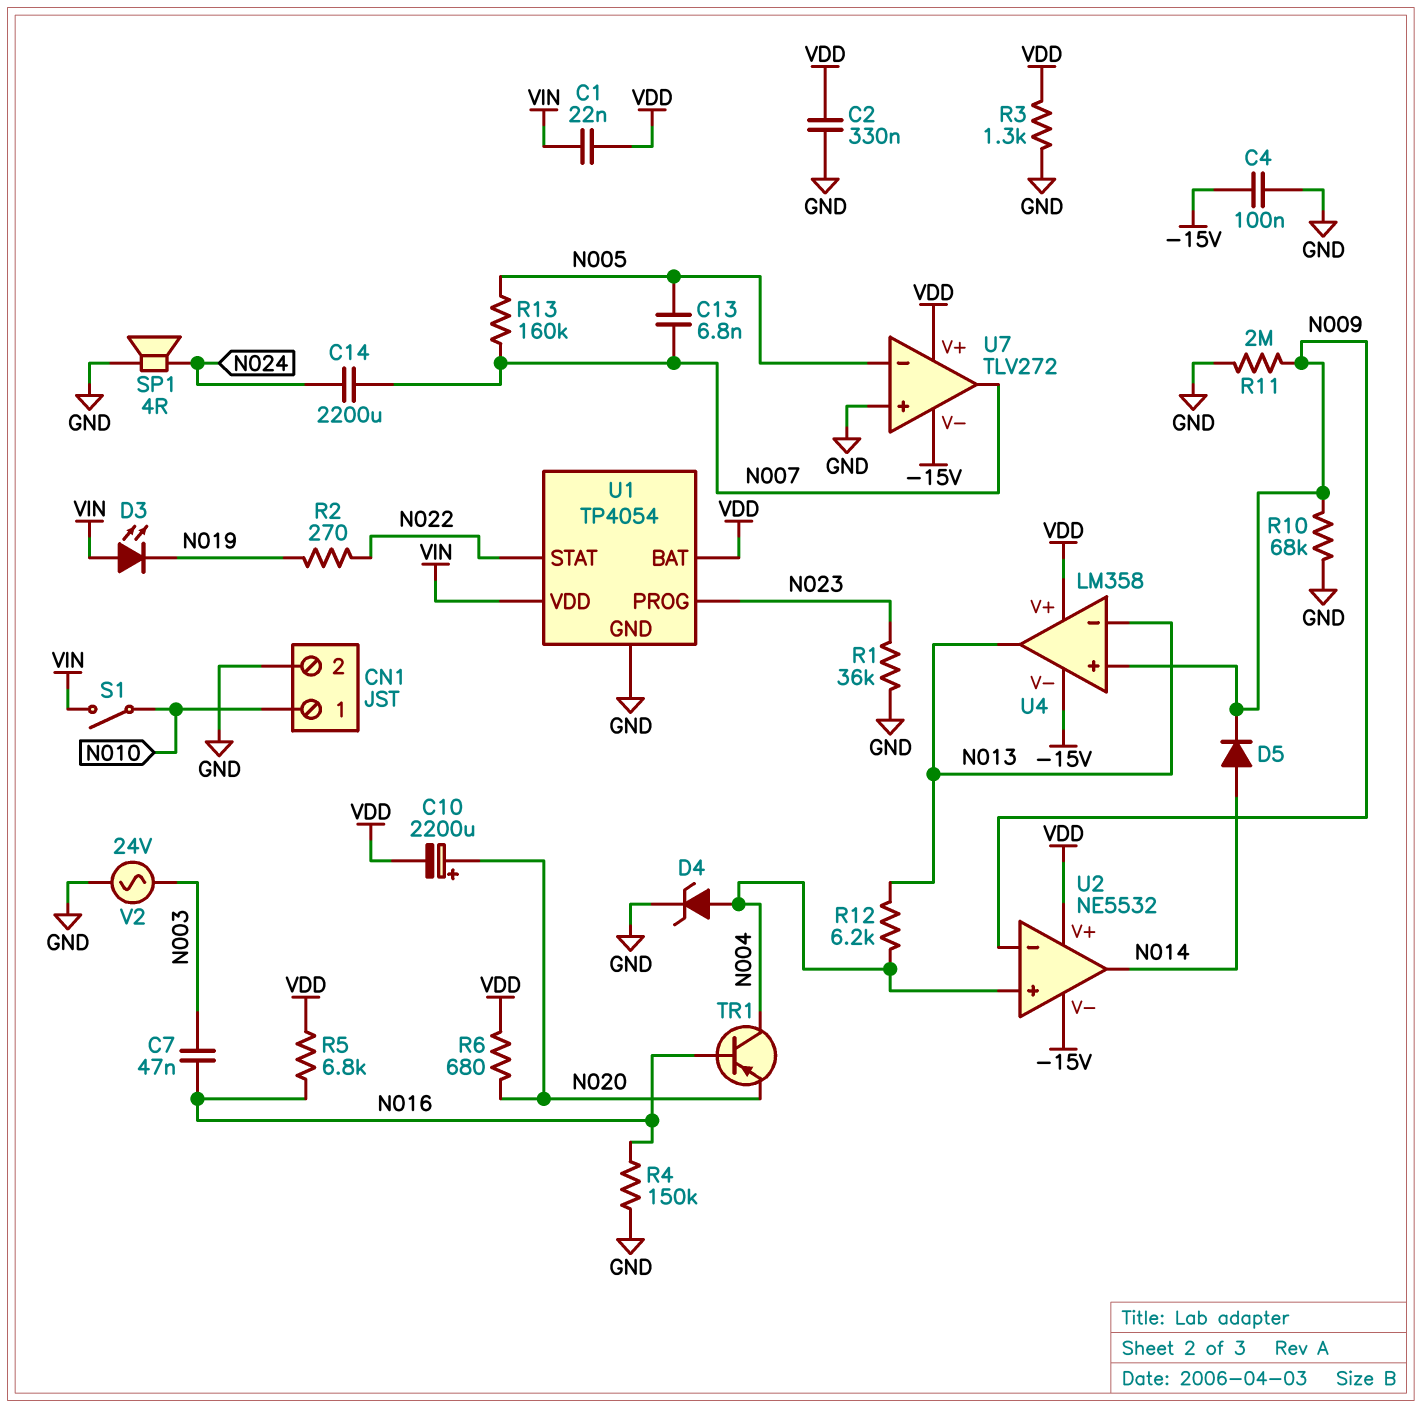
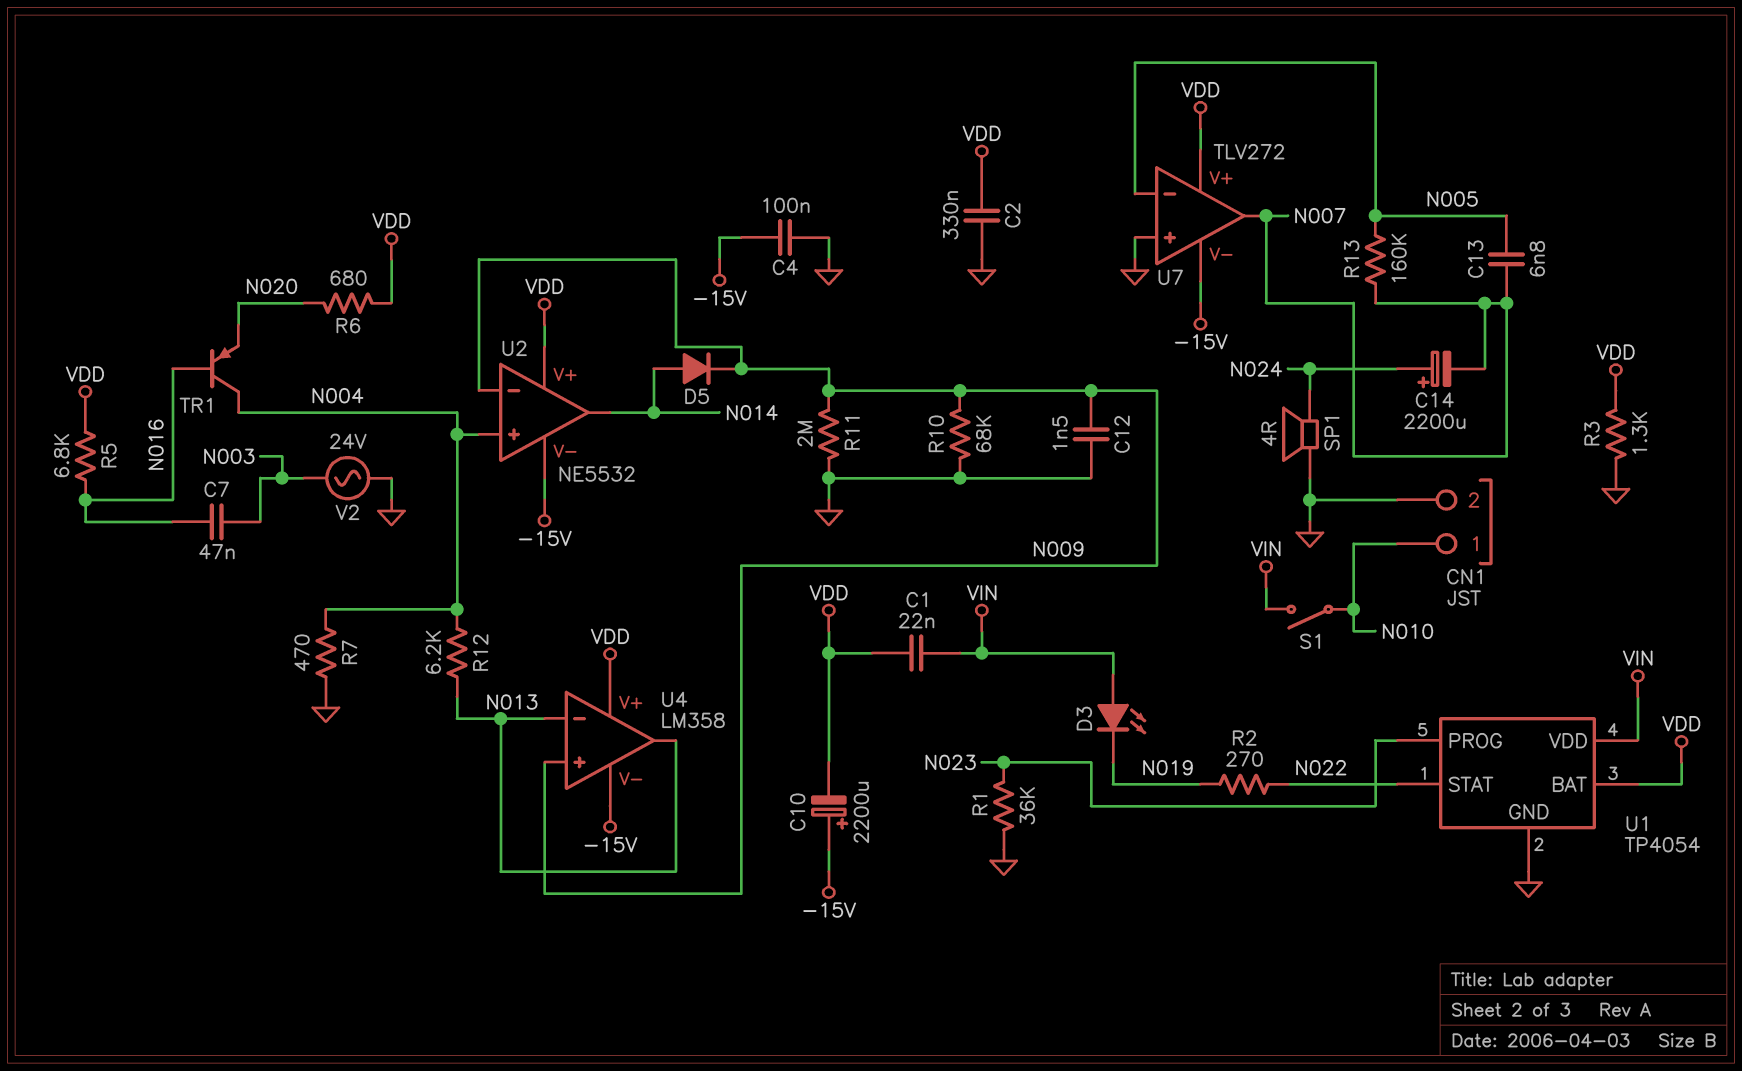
C10: 2200uF (plus N020, minus VDD) -> 2200uF (plus -15V, minus VDD)
C12: none -> 1.5nF (GND, N009)
C14: 2200uF (N007, N024) -> 2200uF (plus N024, minus N007)
D4: zener (A N004, K GND) -> none
R4: 150k (GND, N016) -> none
R7: none -> 470 (GND, N004)

